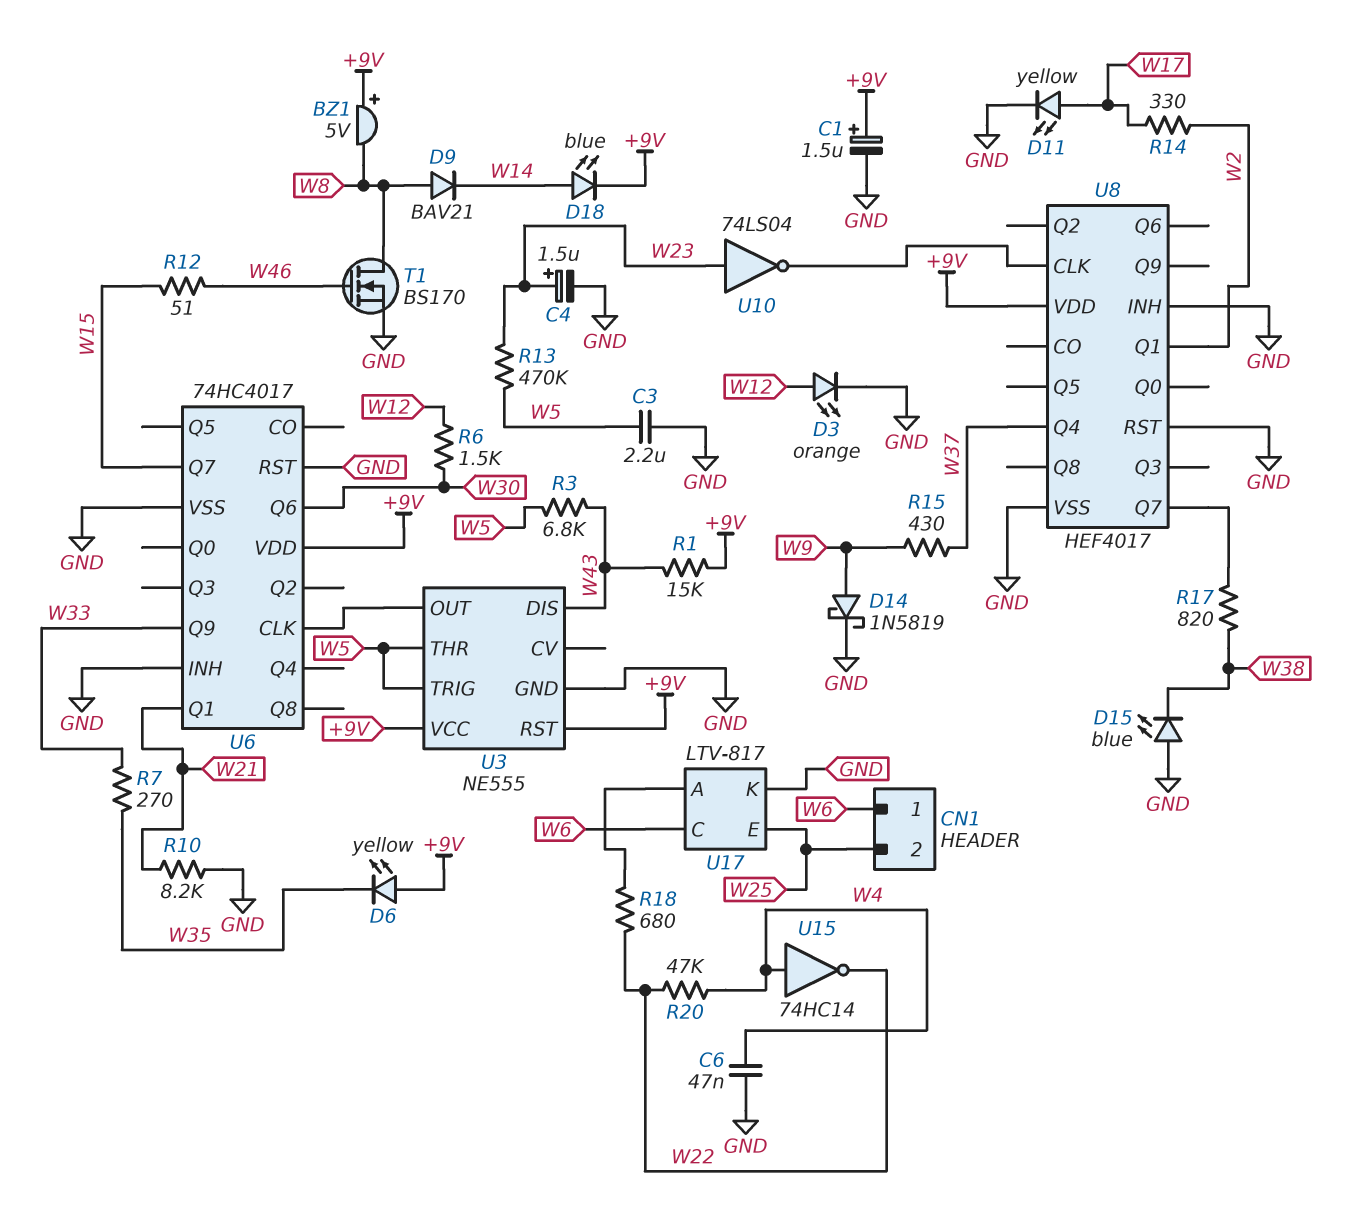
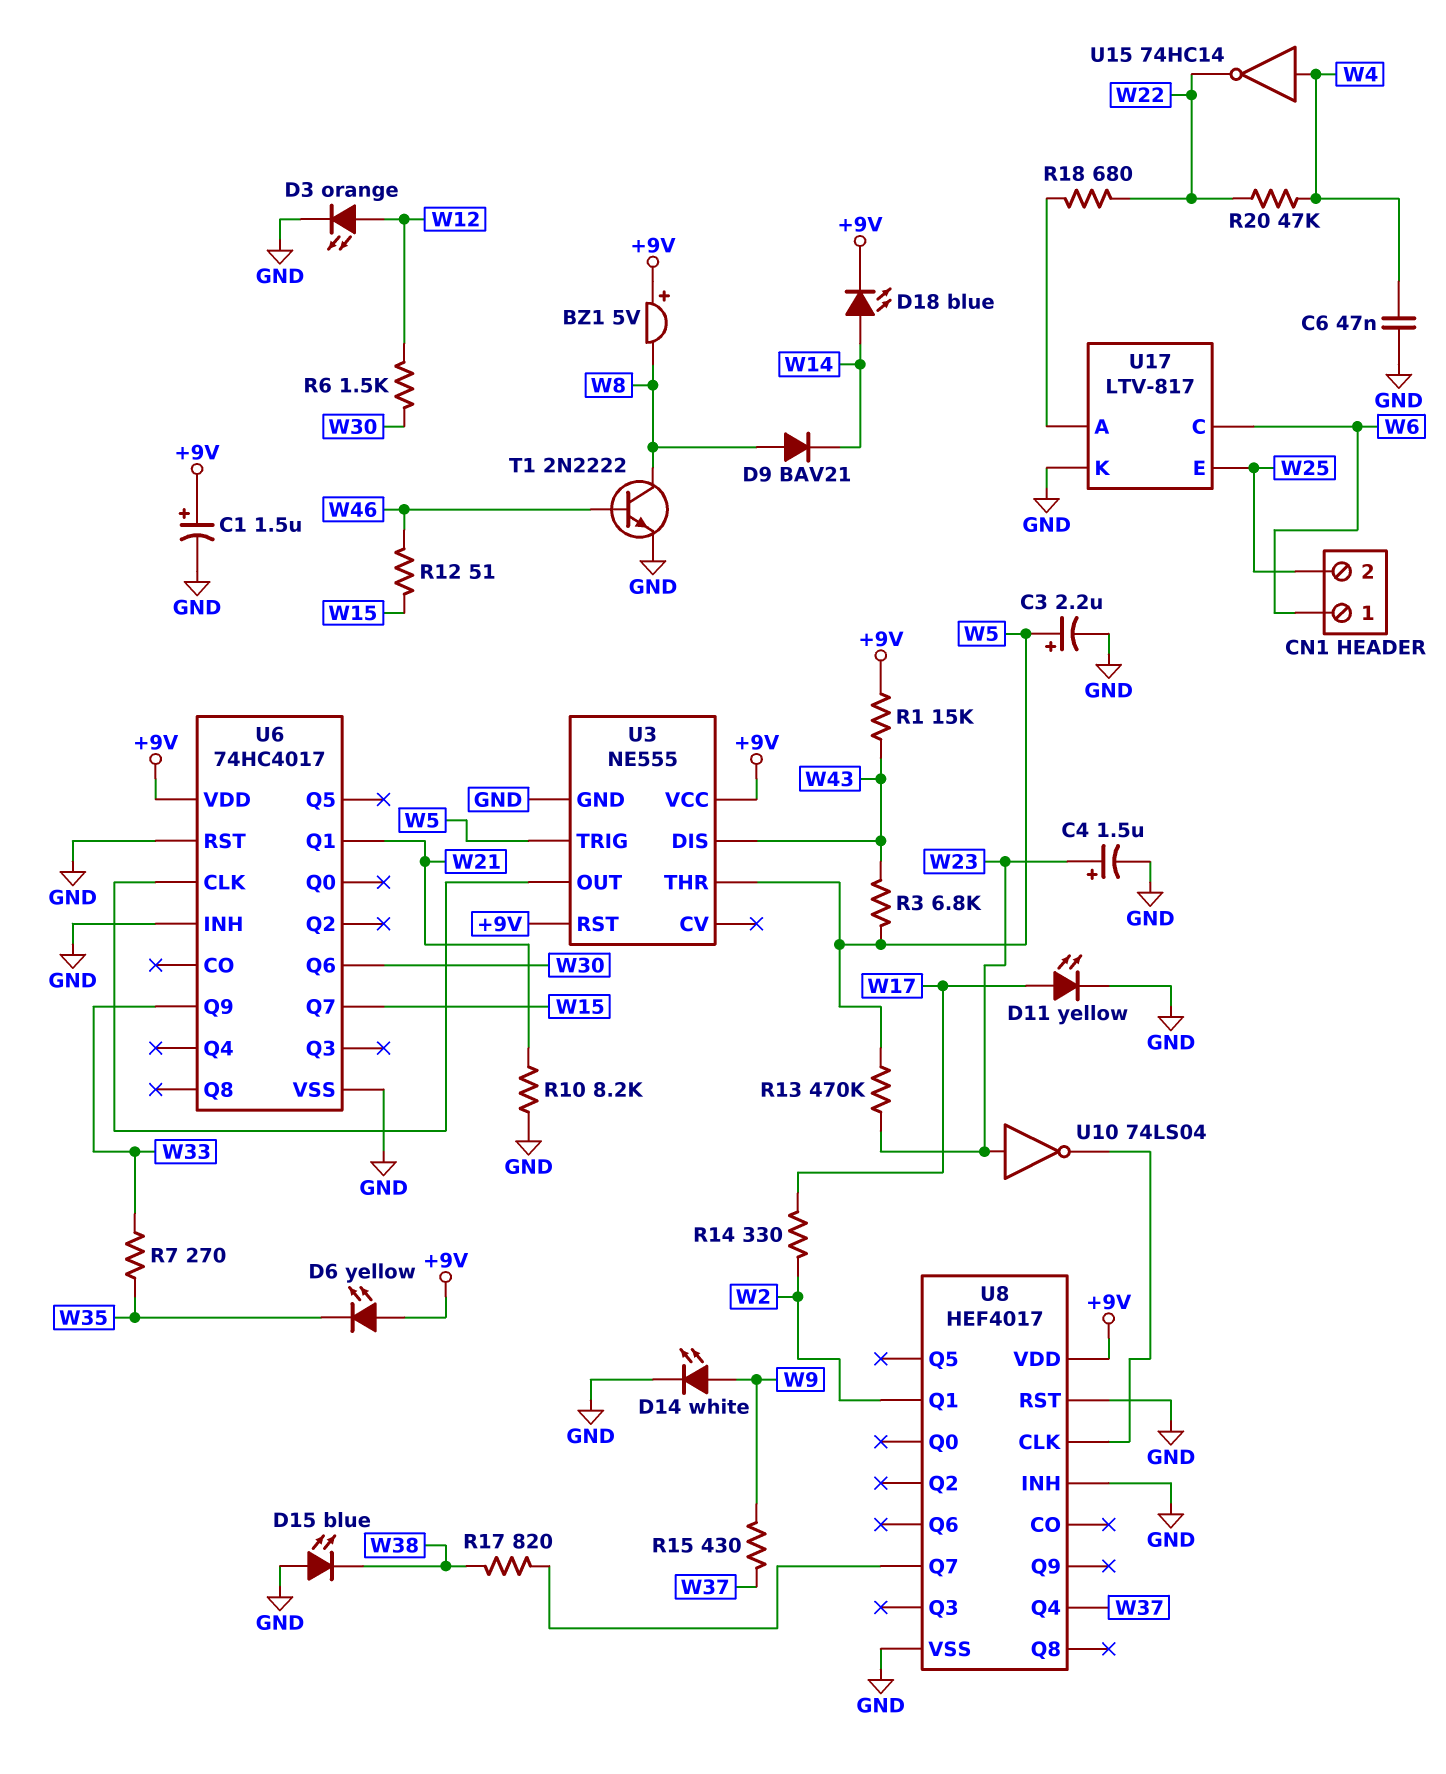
C3: 2.2uF (GND, W5) -> 2.2uF (plus W5, minus GND)
D14: schottky 1N5819 (A W9, K GND) -> LED white (A W9, K GND)
T1: NMOS BS170 (G W46, D W8, S GND) -> NPN 2N2222 (B W46, C W8, E GND)

